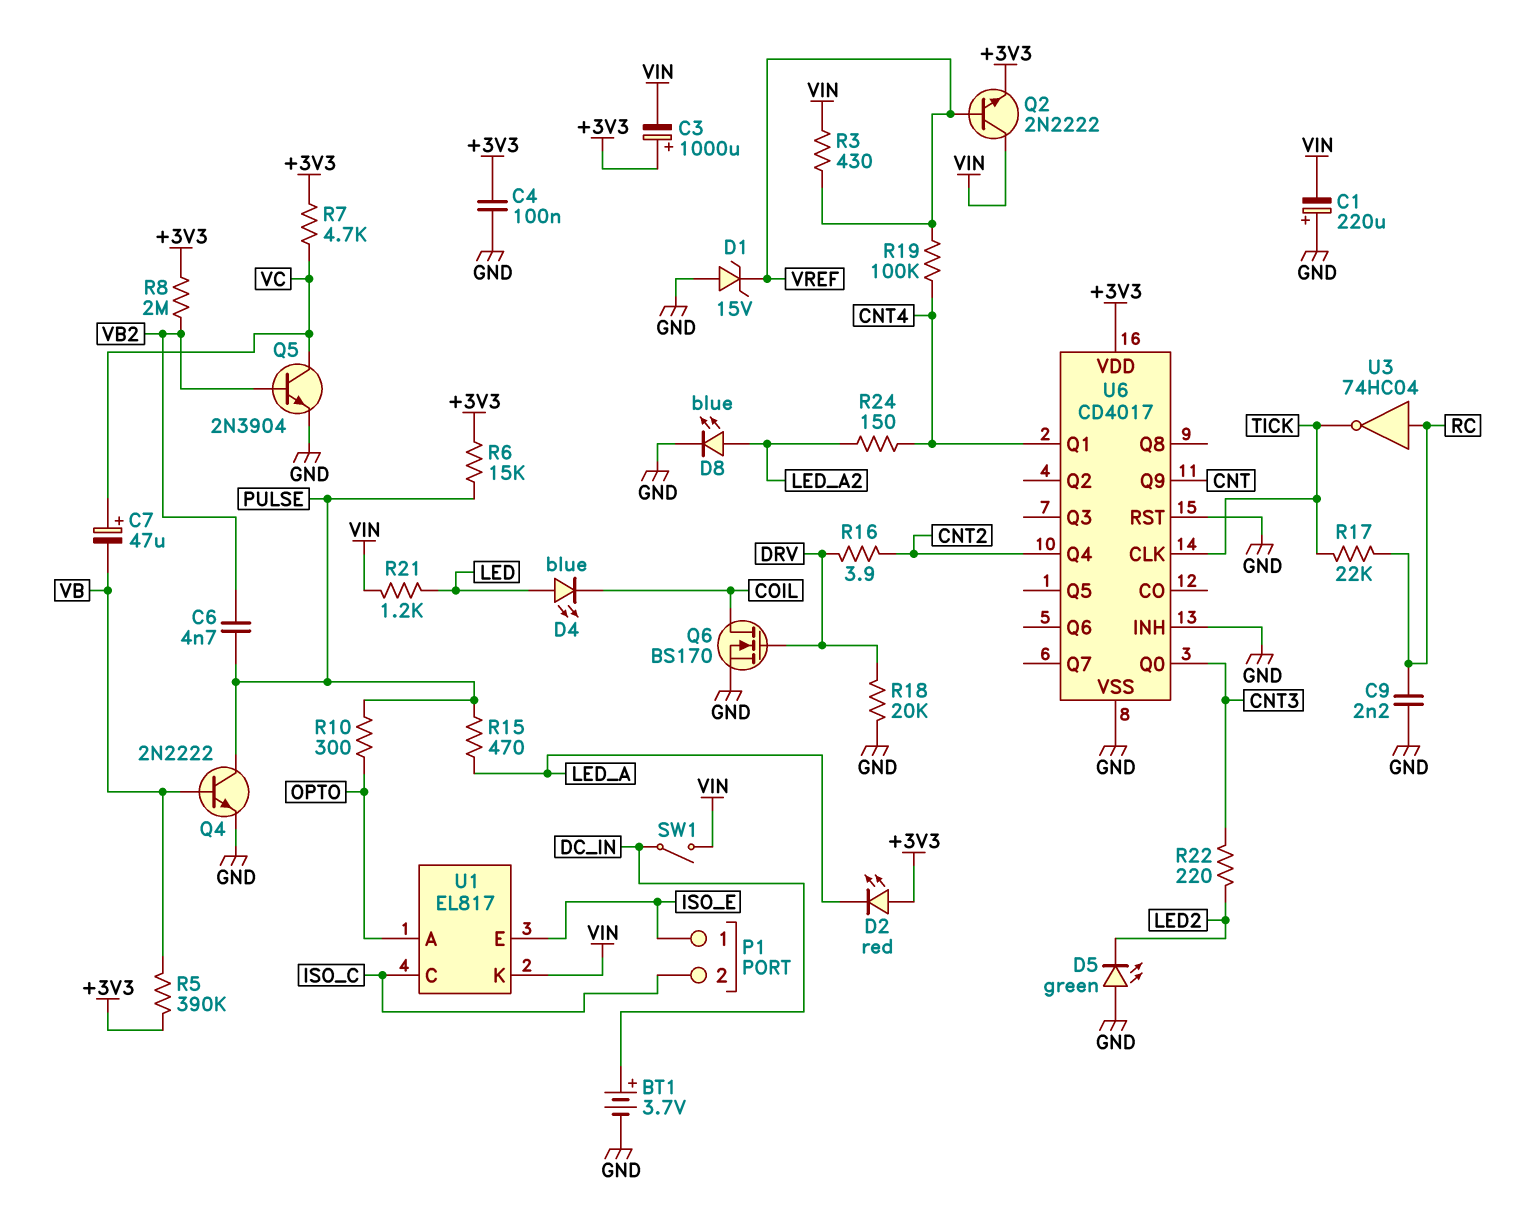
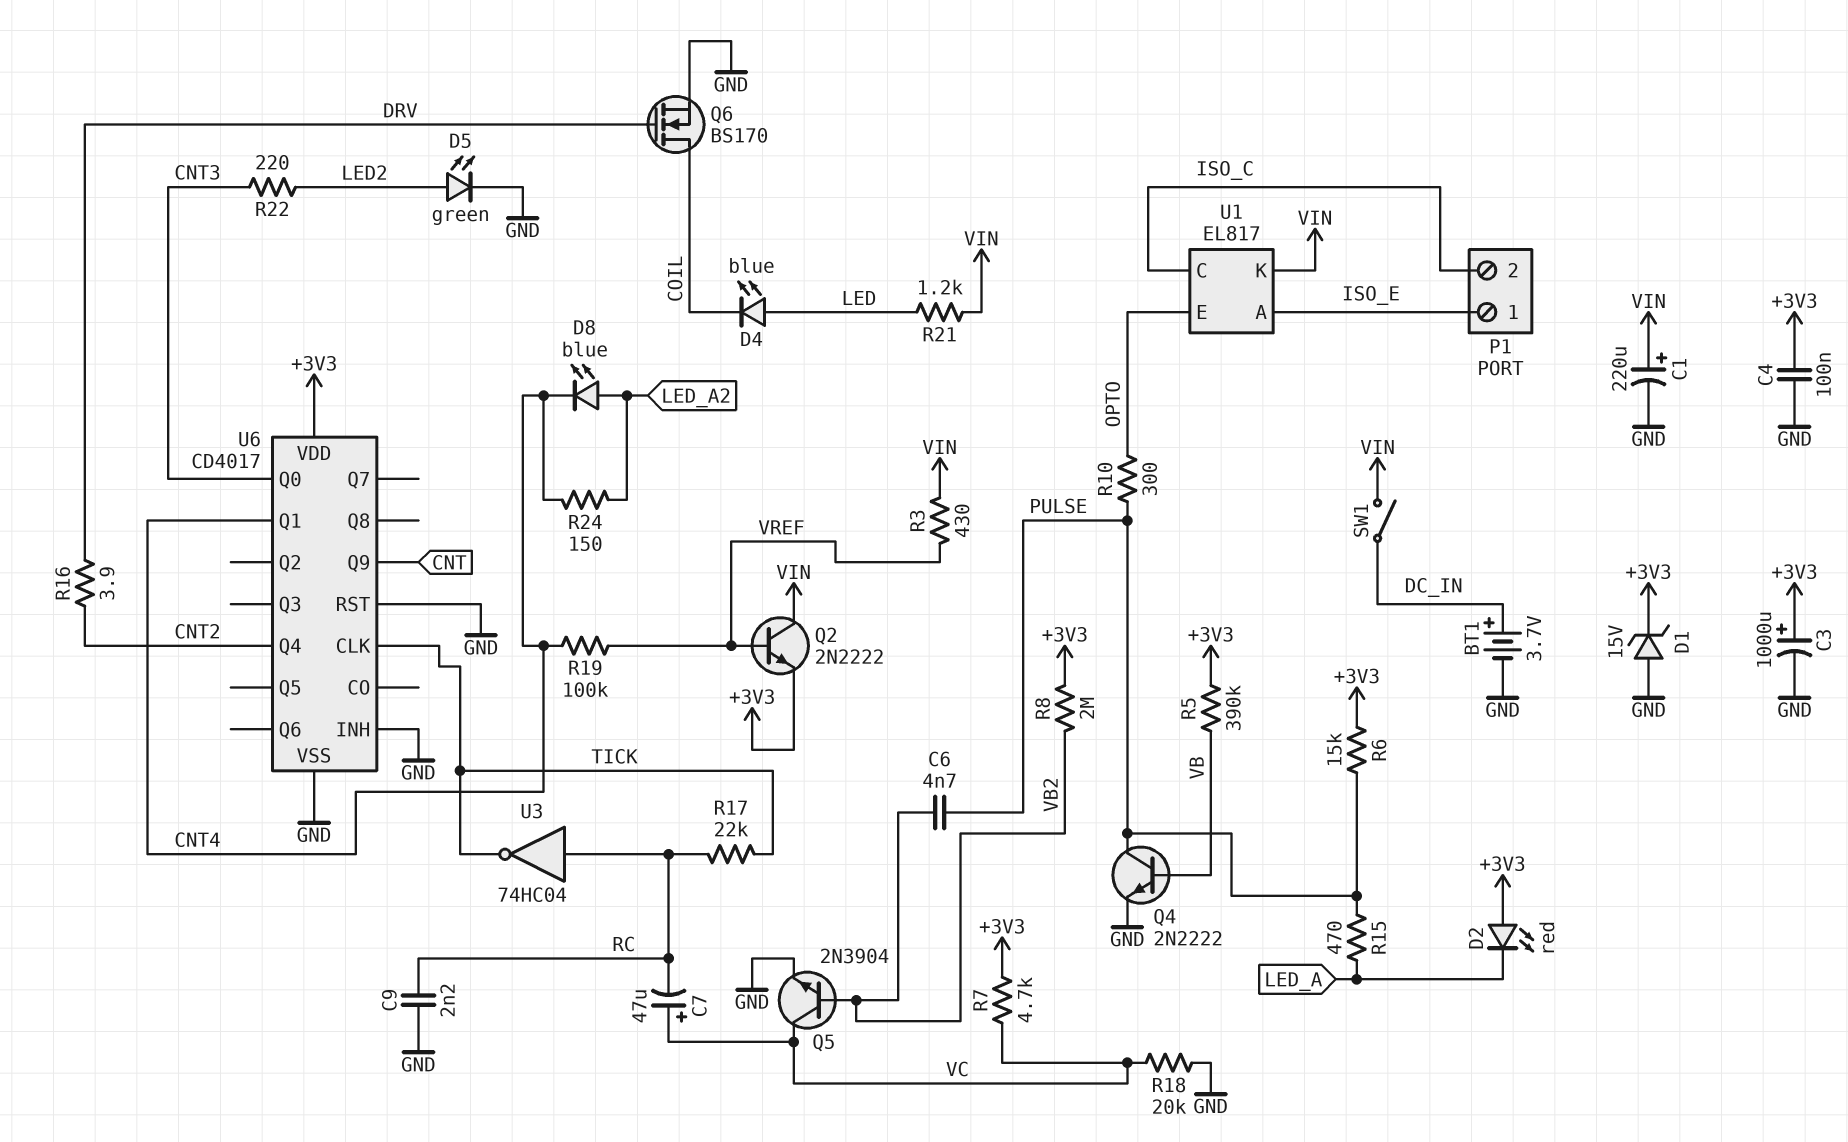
C1: 220uF (plus GND, minus VIN) -> 220uF (plus VIN, minus GND)
C3: 1000uF (plus +3V3, minus VIN) -> 1000uF (plus +3V3, minus GND)
C7: 47uF (plus VC, minus VB) -> 47uF (plus VC, minus RC)
D1: zener 15V (A GND, K VREF) -> zener 15V (A GND, K +3V3)
D5: LED green (A GND, K LED2) -> LED green (A LED2, K GND)
D8: LED blue (A LED_A2, K GND) -> LED blue (A LED_A2, K CNT4)
R18: 20k (DRV, GND) -> 20k (GND, VC)
U1 pin A: OPTO -> ISO_E
U1 pin E: ISO_E -> OPTO

